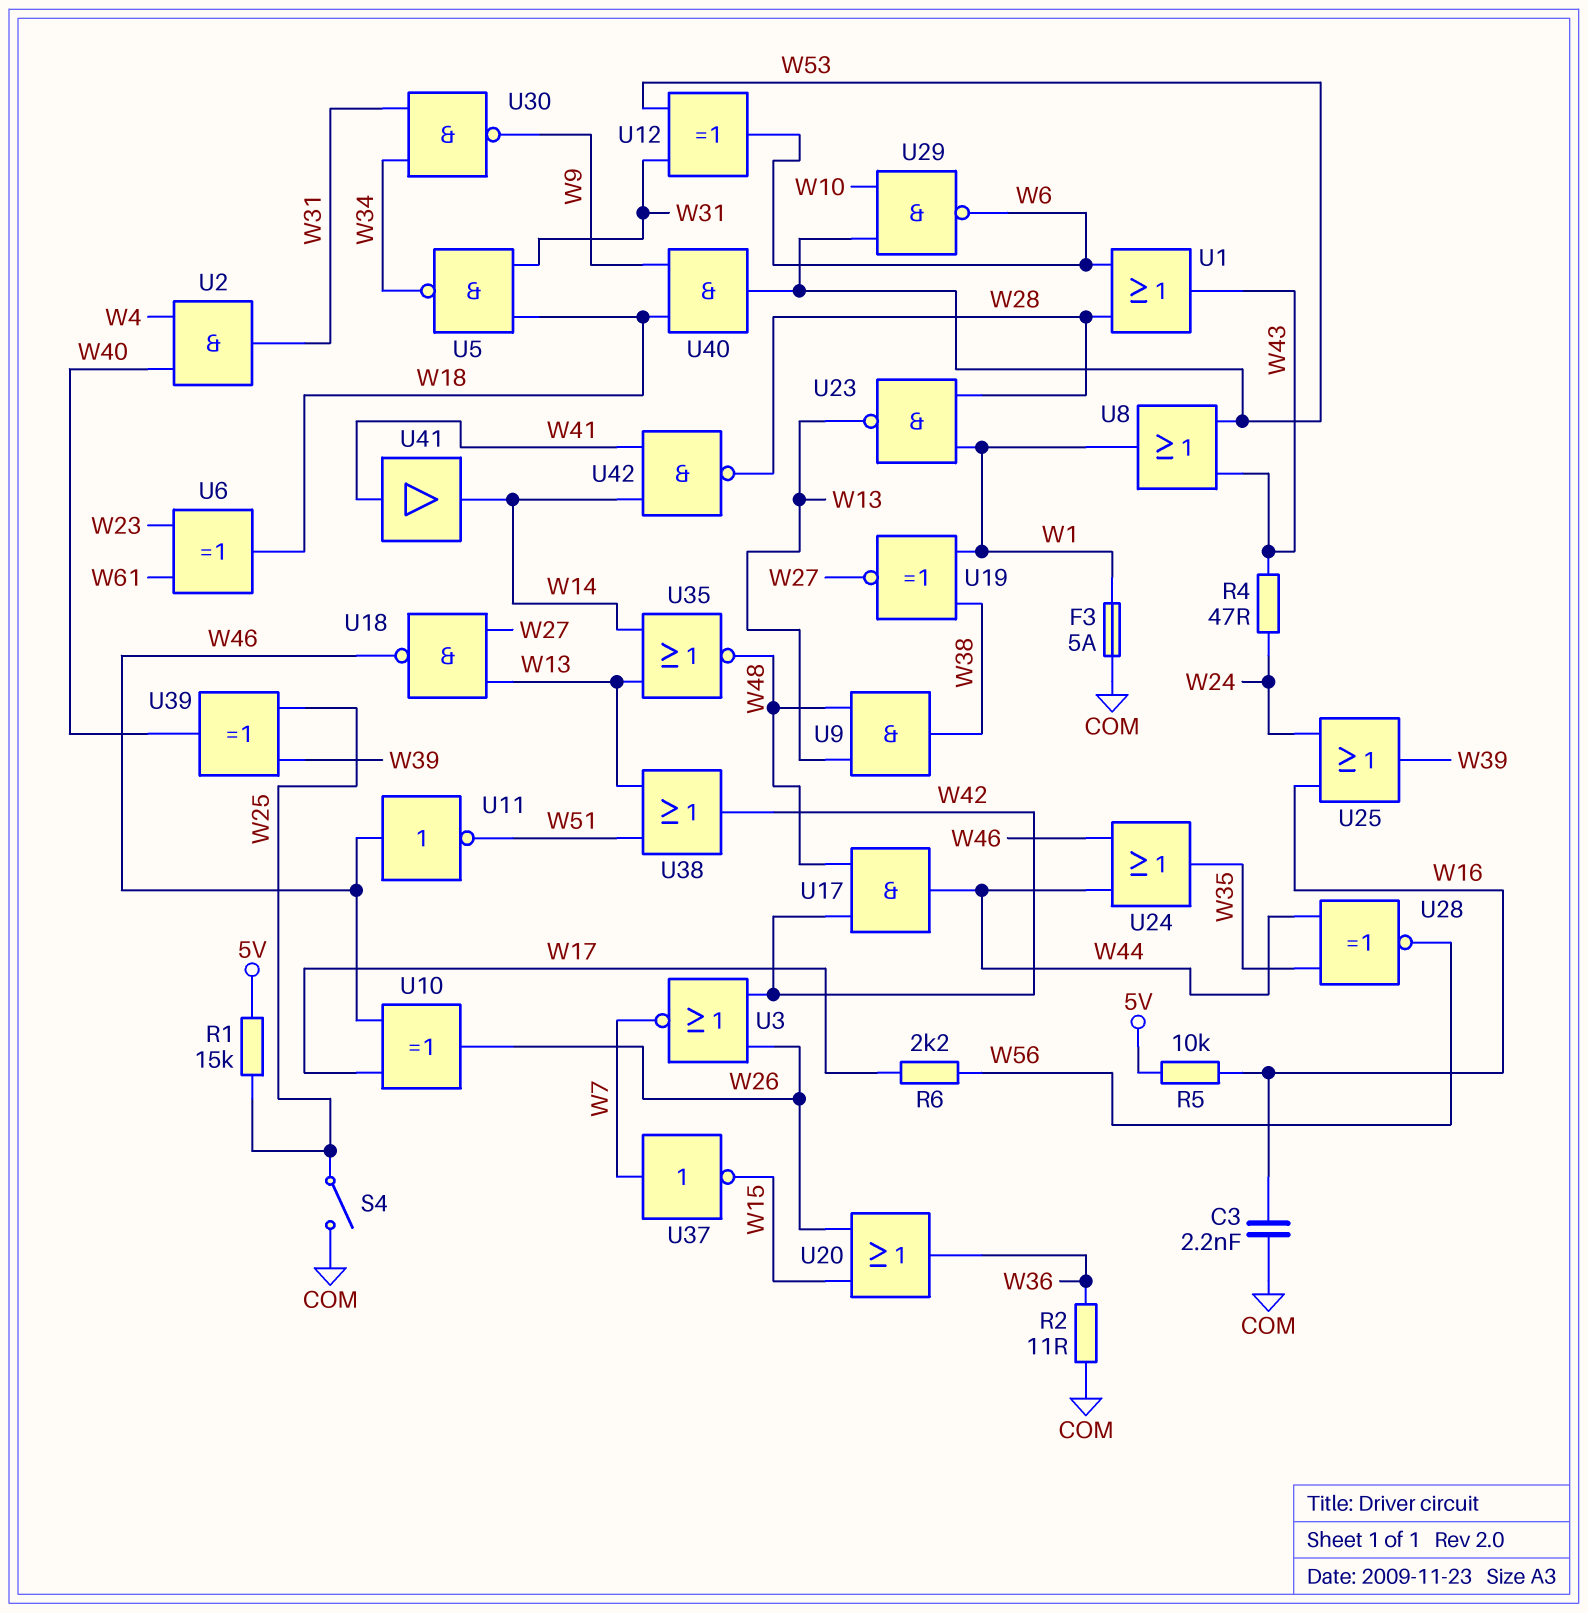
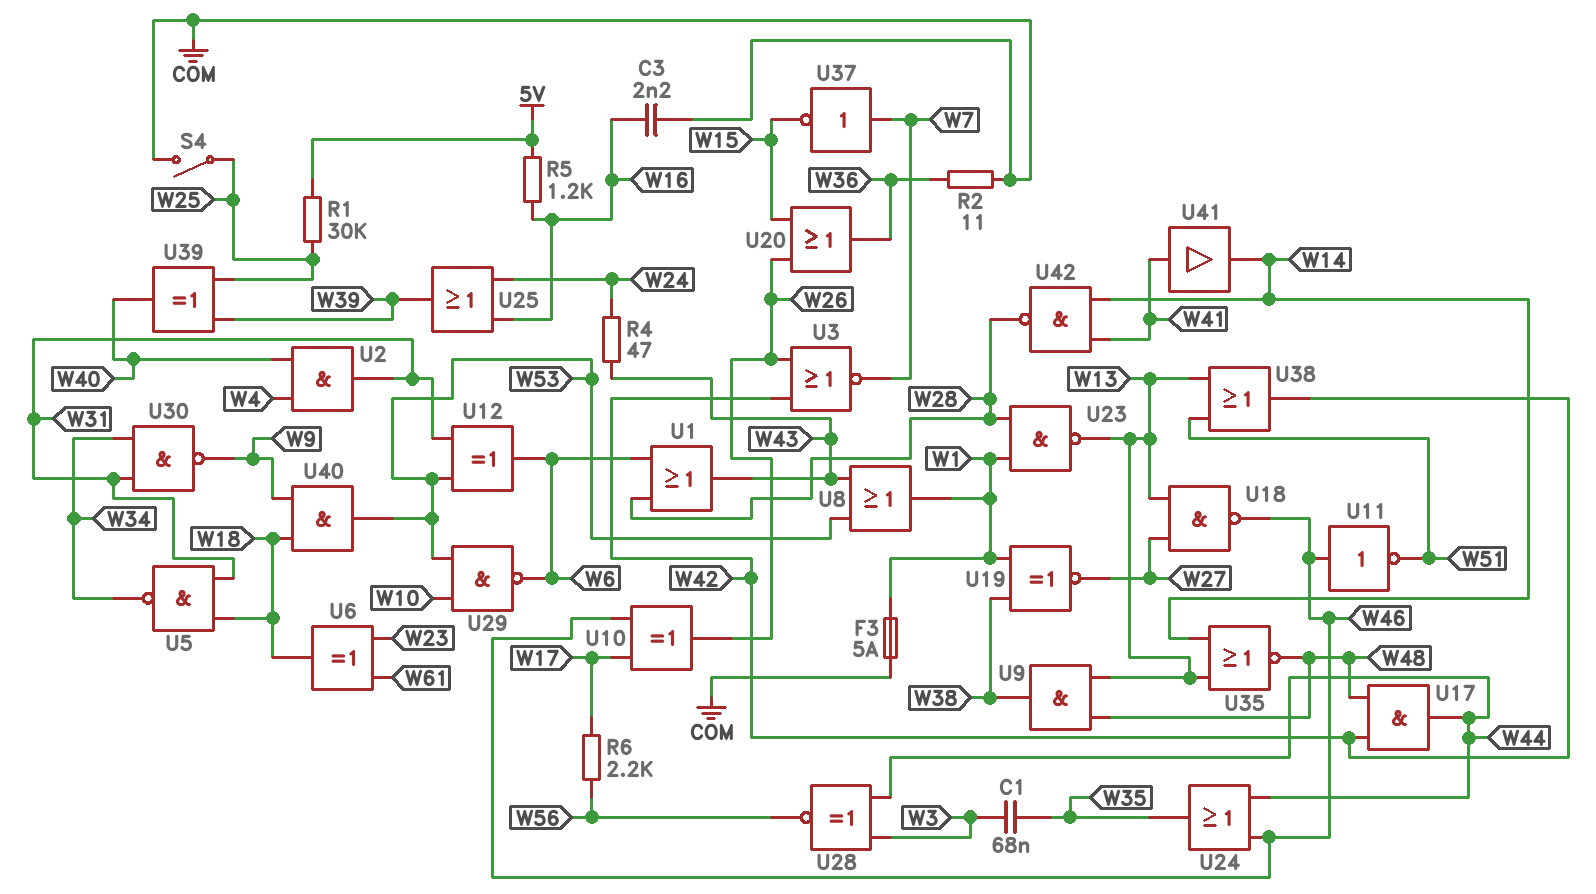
C1: none -> 68nF (W3, W35)
R1: 15k (5V, W25) -> 30k (5V, W25)
R5: 10k (5V, W16) -> 1.2k (5V, W16)
U28: XNOR (in W35, in W44, out W56) -> XNOR (in W3, in W44, out W56)

